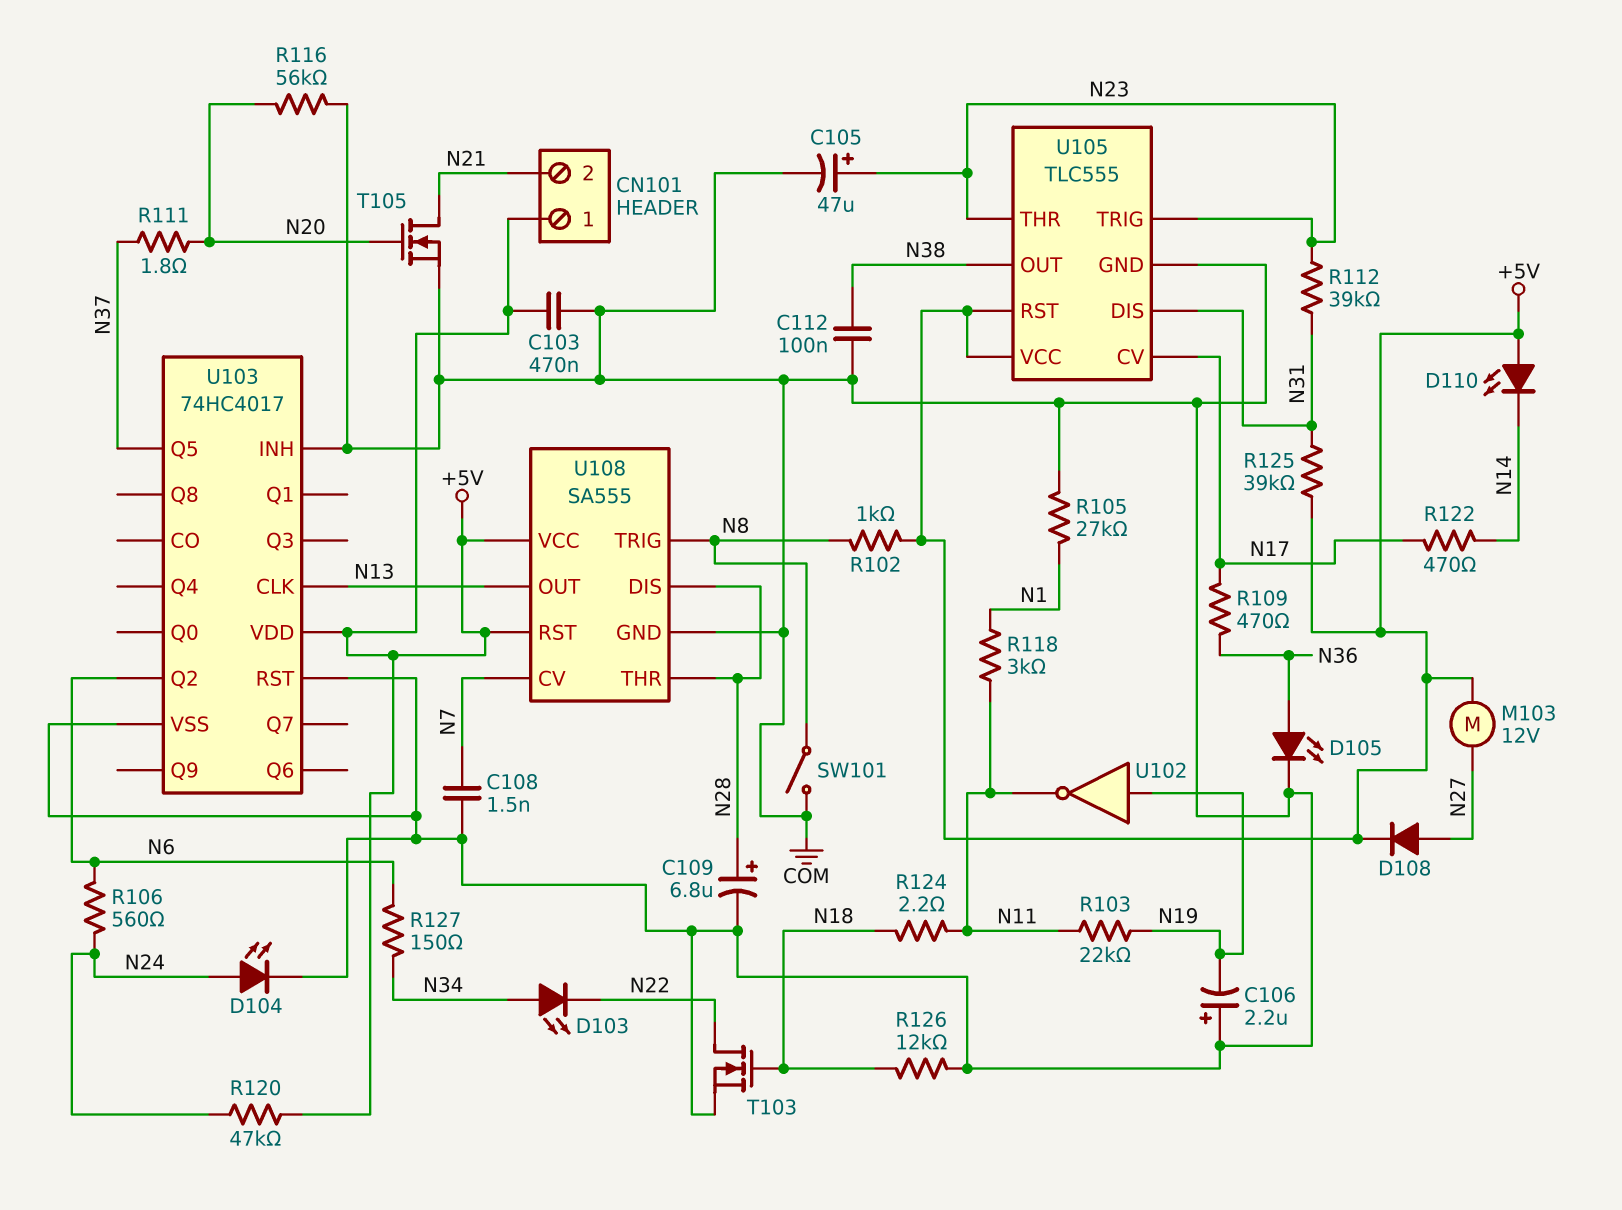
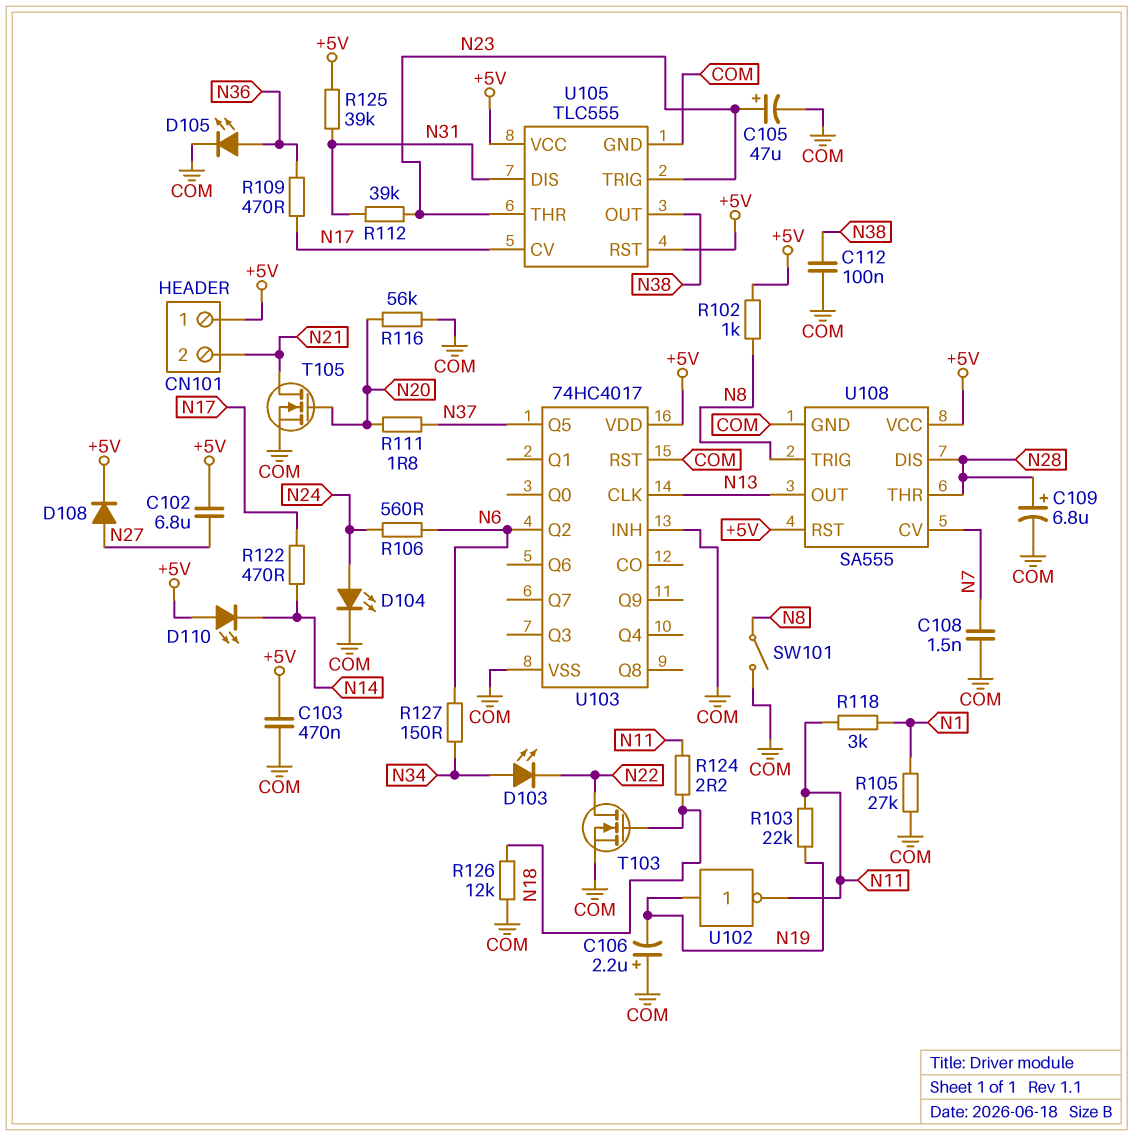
C102: none -> 6.8uF (+5V, N27)
M103: motor 12V (+5V, N27) -> none
R120: 47k (+5V, N24) -> none

